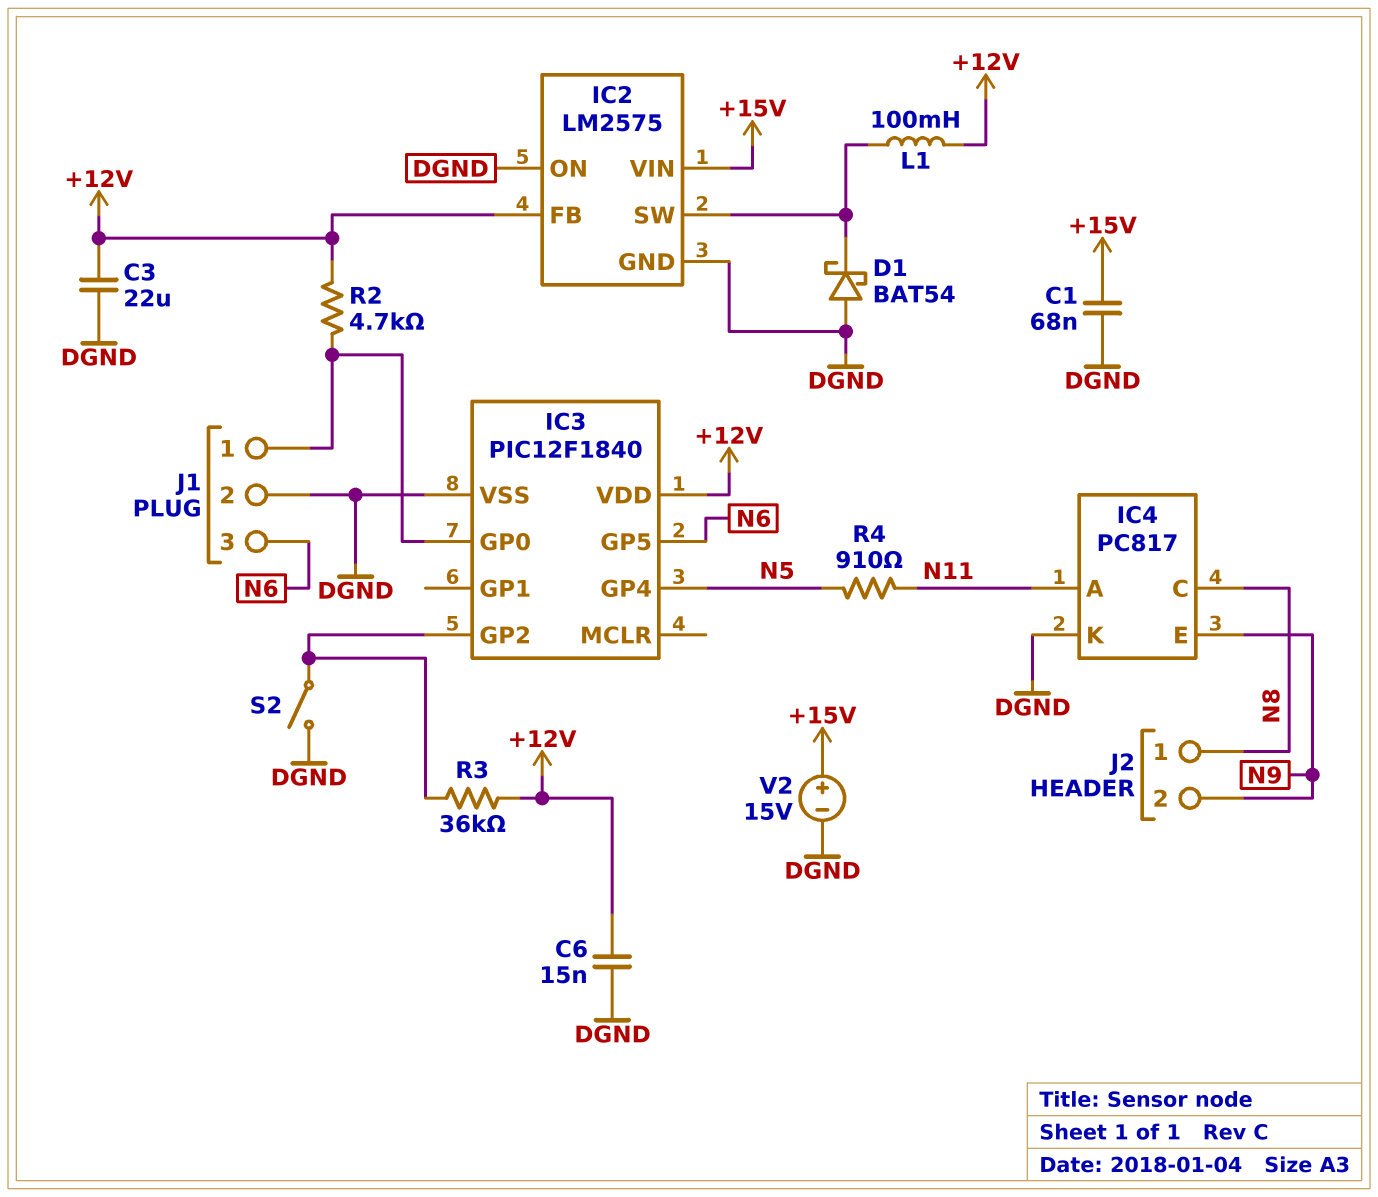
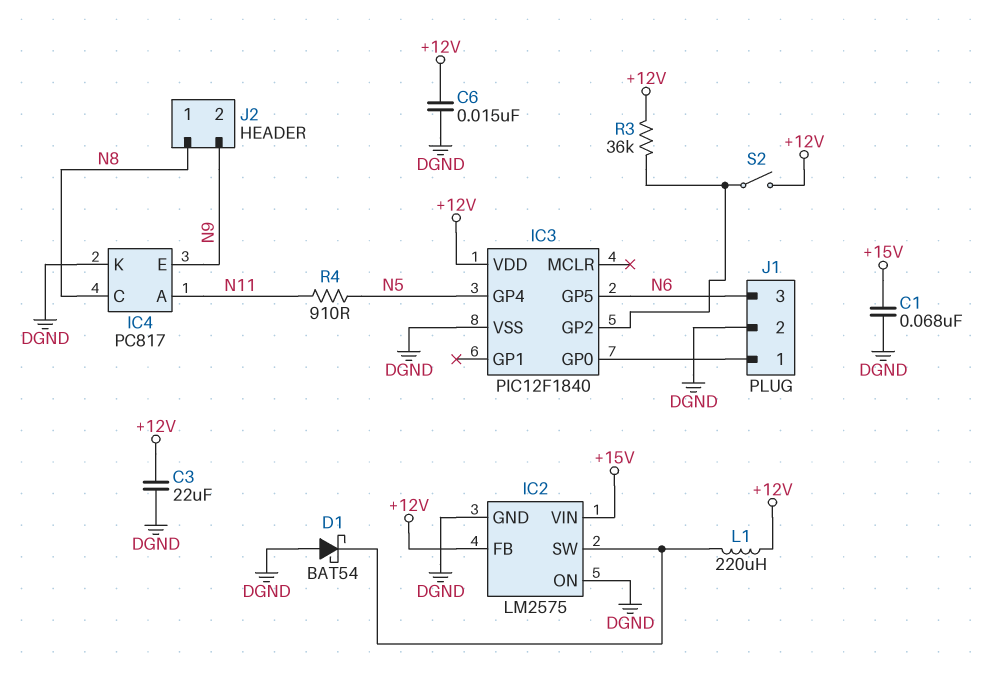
L1: 100mH (+12V, IC2/SW) -> 220uH (+12V, IC2/SW)
R2: 4.7k (+12V, IC3/GP0) -> none
S2: switch (DGND, IC3/GP2) -> switch (+12V, IC3/GP2)
V2: 15V (plus +15V, minus DGND) -> none

